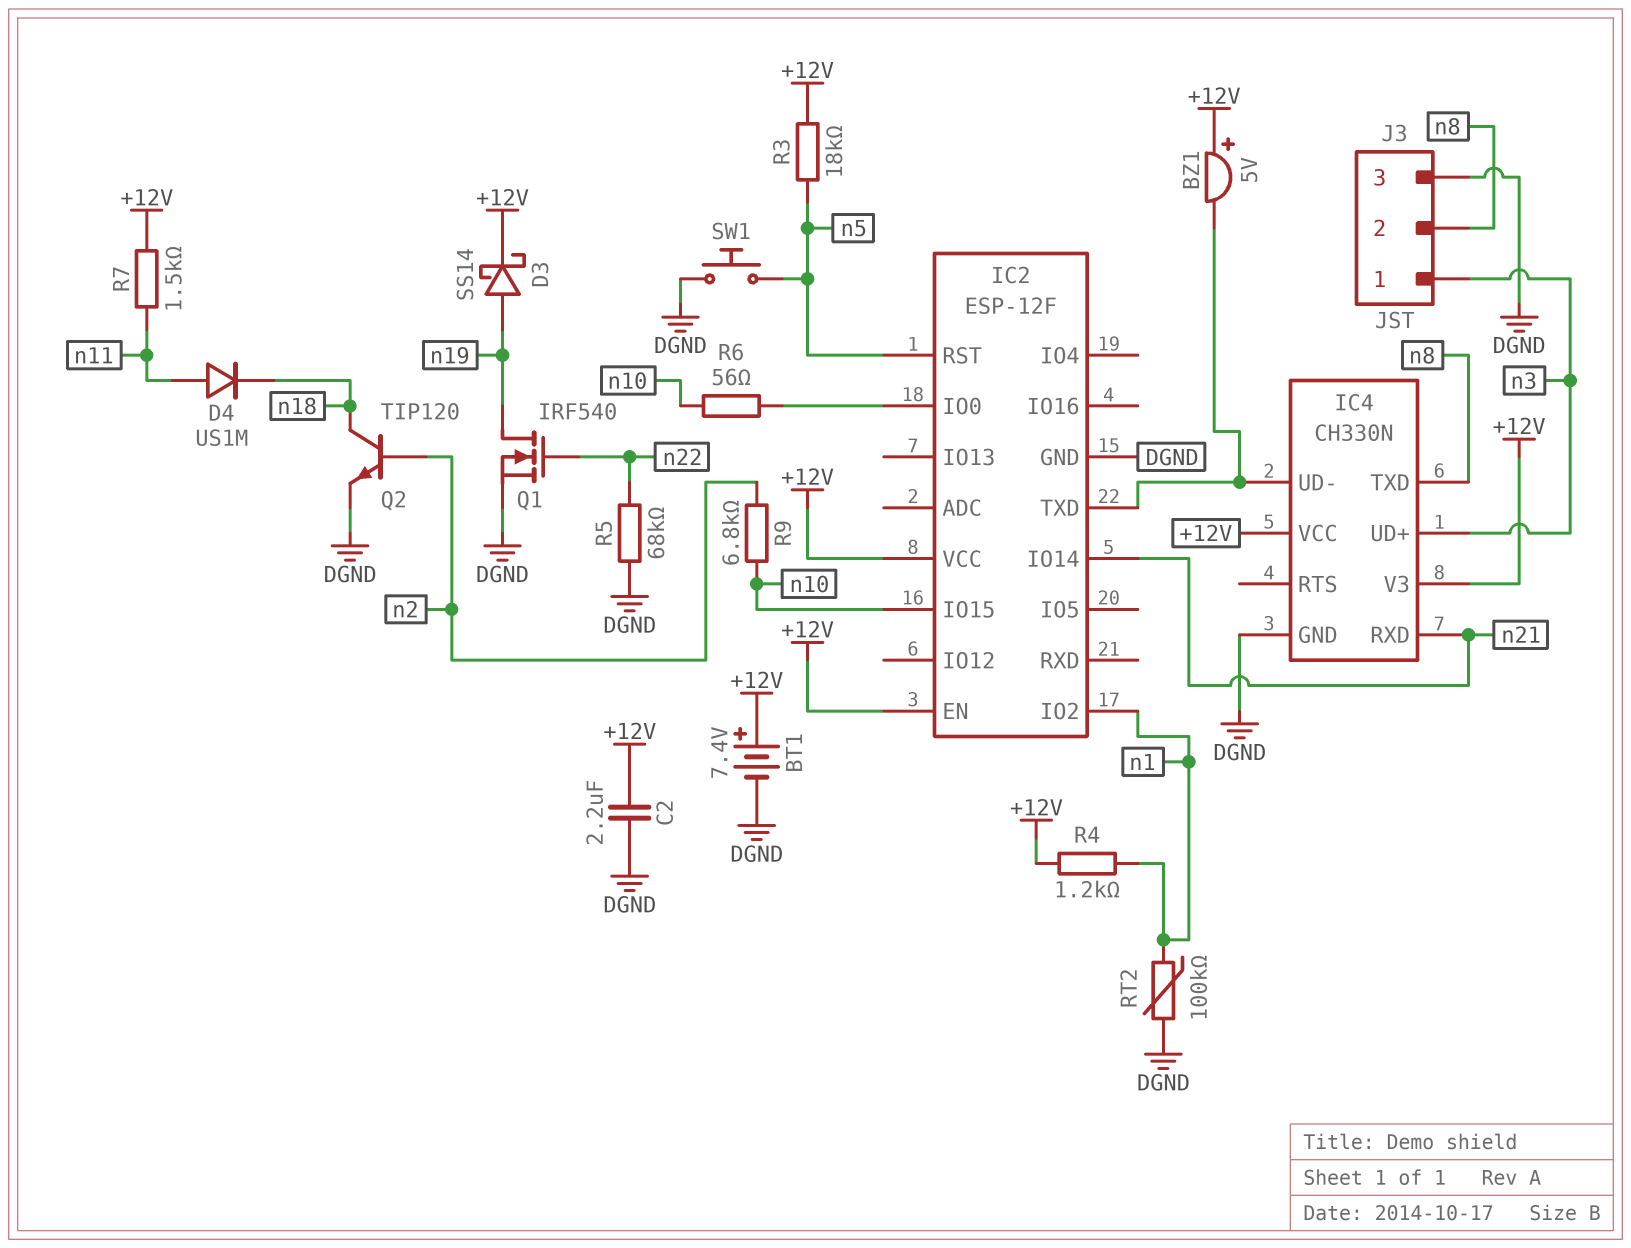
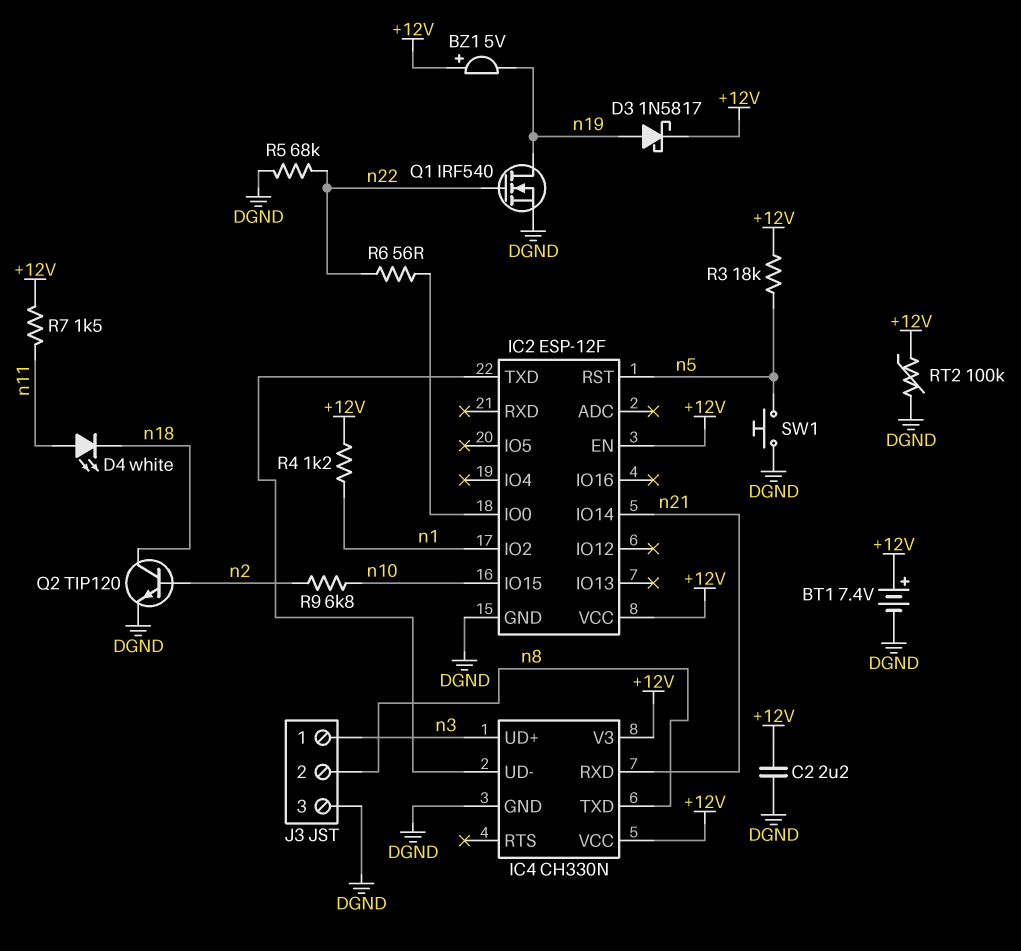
BZ1: buzzer 5V (plus +12V, minus IC2/TXD) -> buzzer 5V (plus +12V, minus n19)
D3: schottky SS14 (A n19, K +12V) -> schottky 1N5817 (A n19, K +12V)
D4: diode US1M (A n11, K n18) -> LED white (A n11, K n18)
R6: 56 (IC2/IO0, n10) -> 56 (IC2/IO0, n22)
RT2: 100k (DGND, n1) -> 100k (+12V, DGND)

